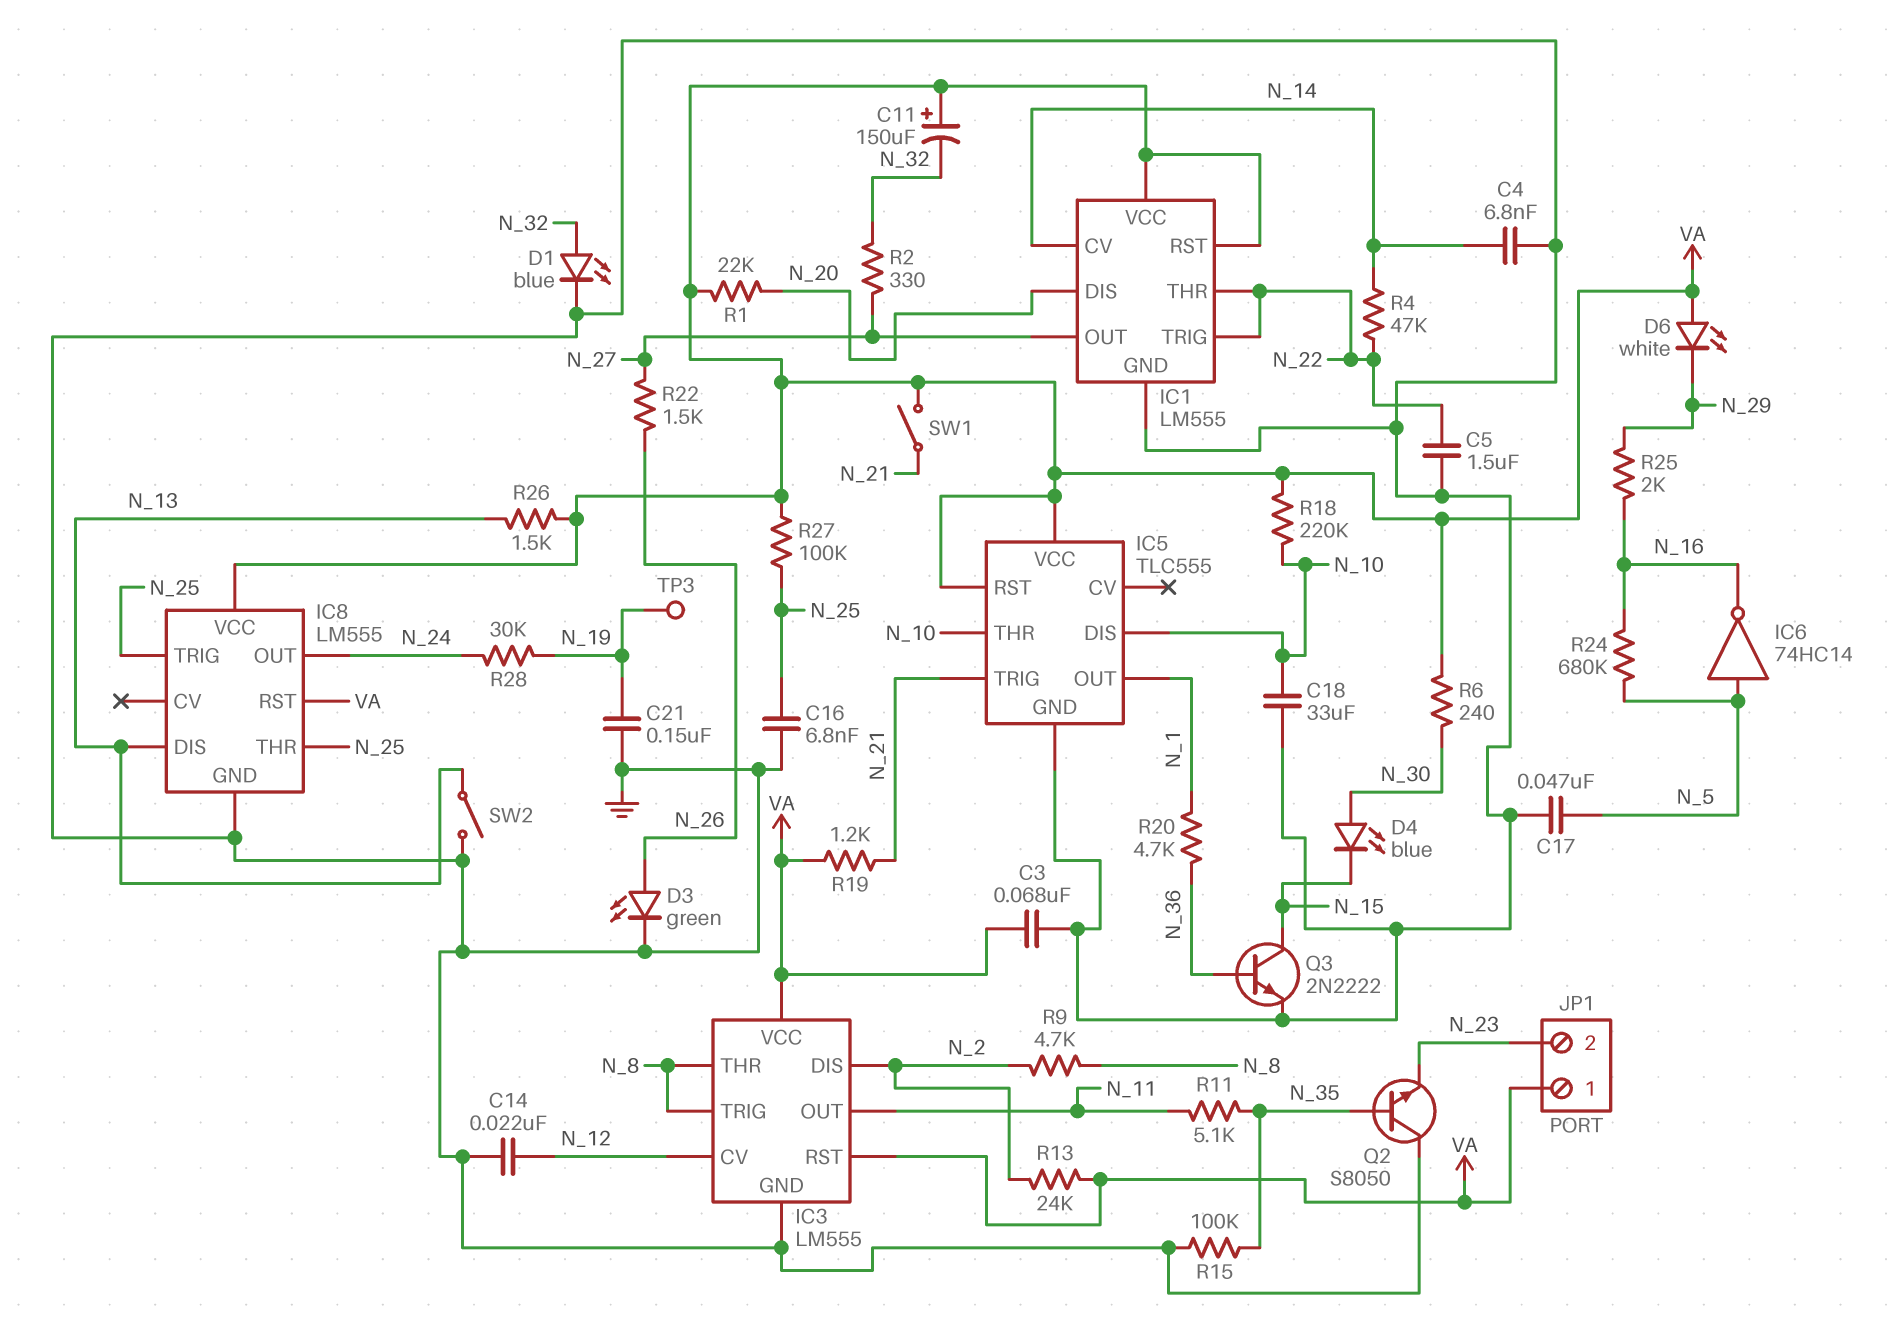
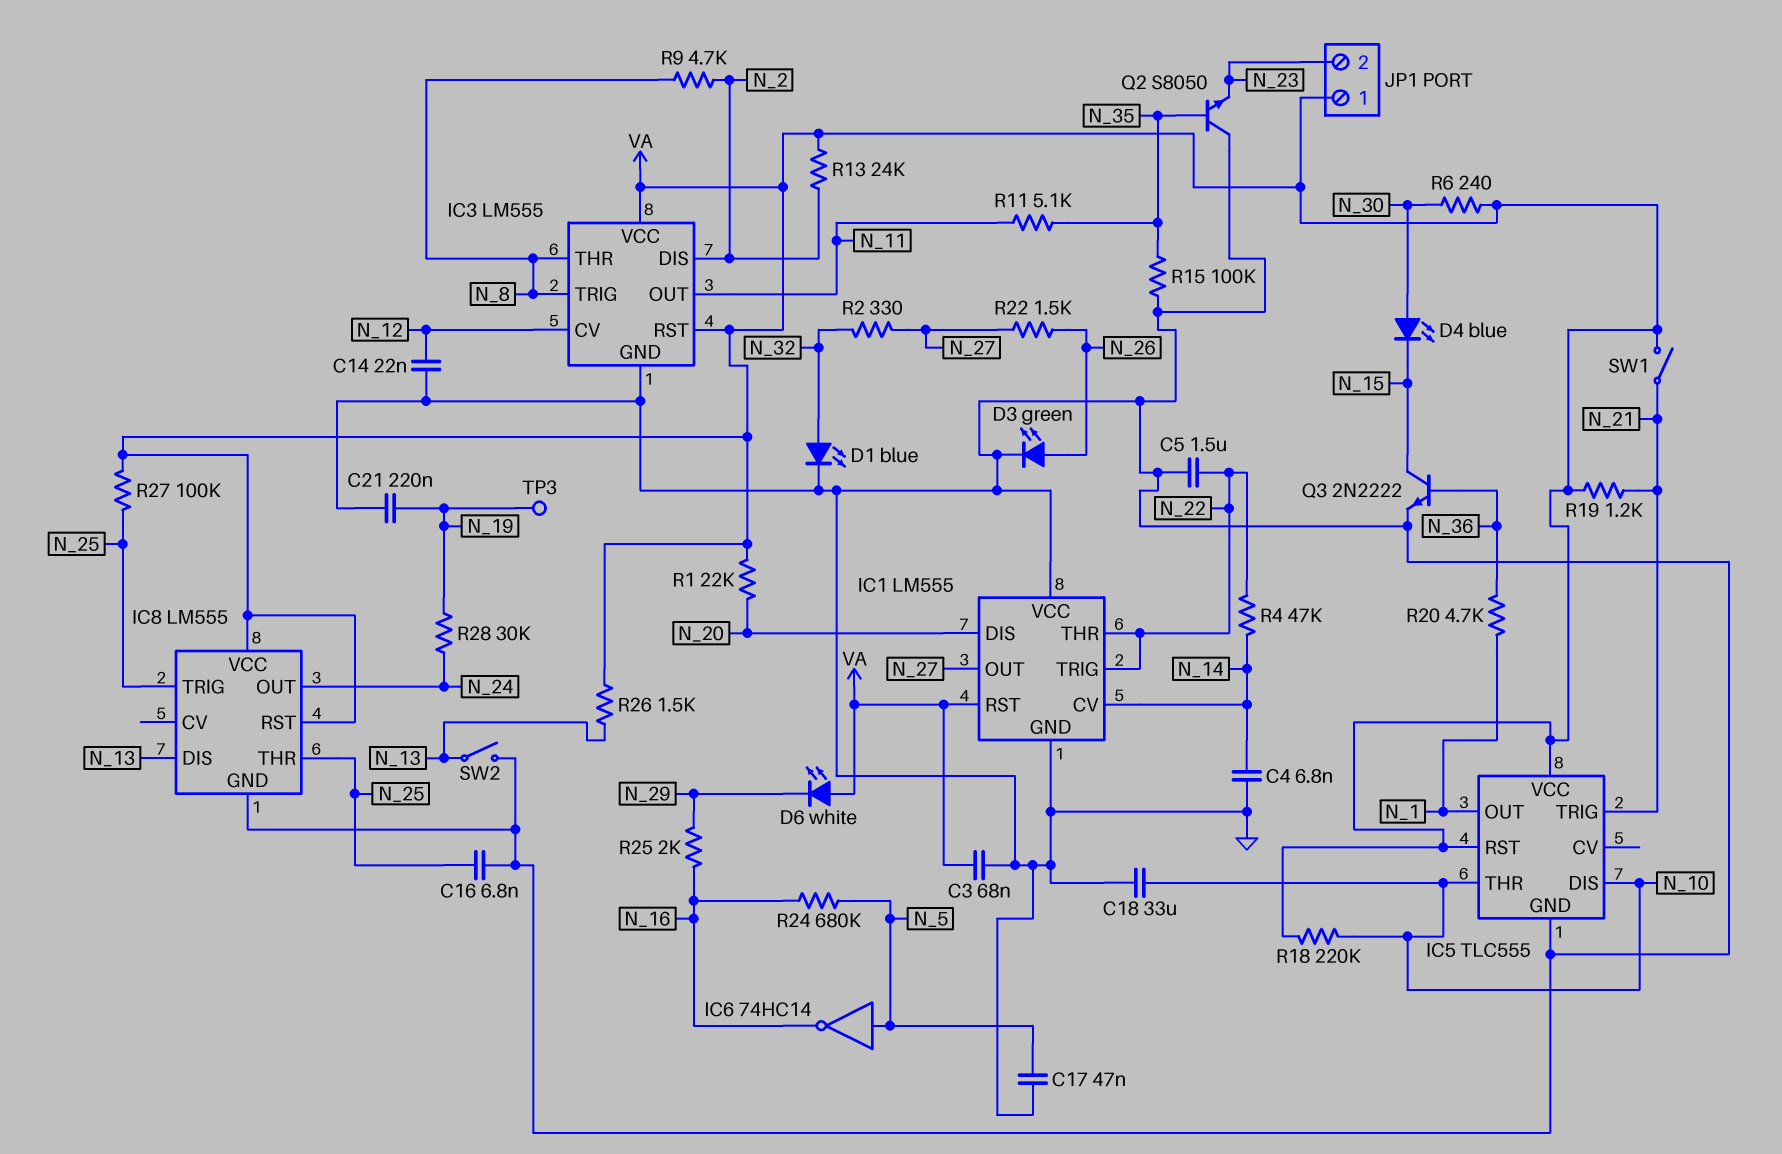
C11: 150uF (plus VA, minus N_32) -> none
C21: 150nF (GND, N_19) -> 220nF (GND, N_19)
IC1 pin VCC: VA -> GND

